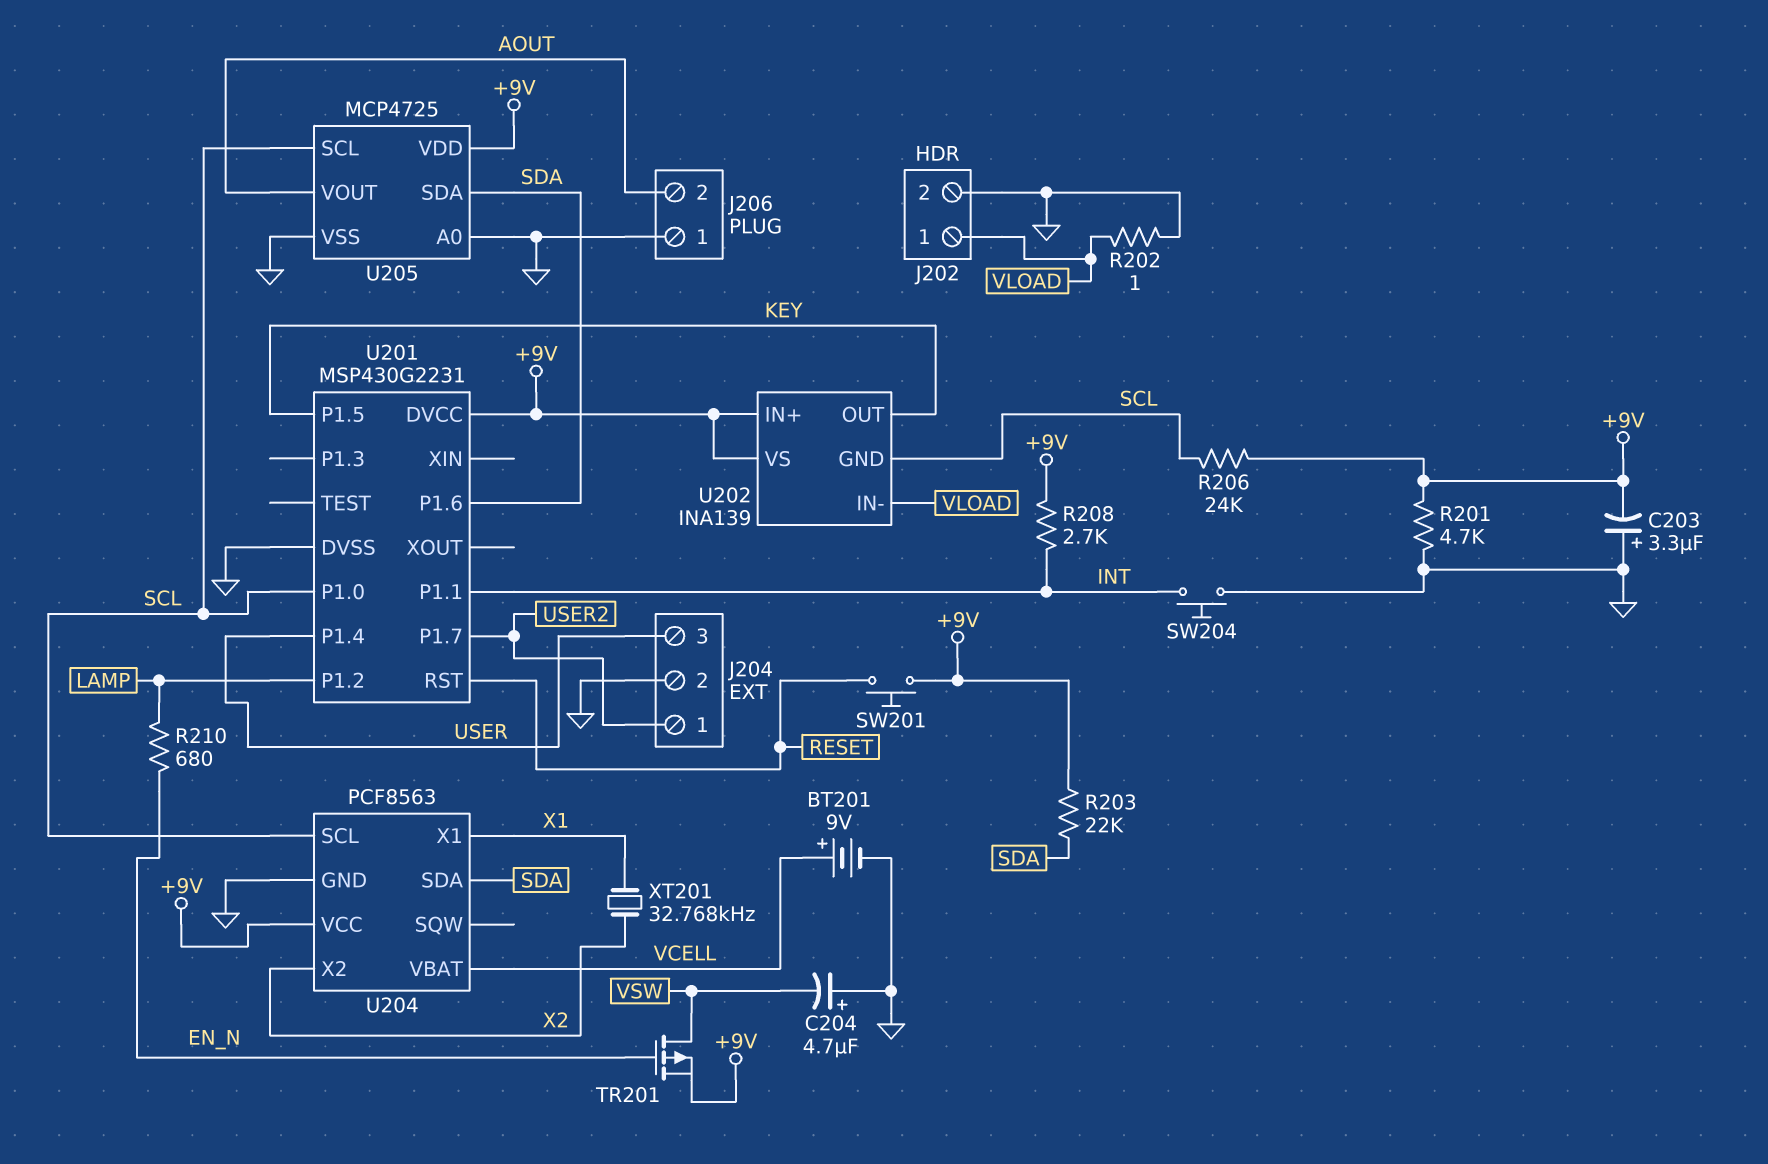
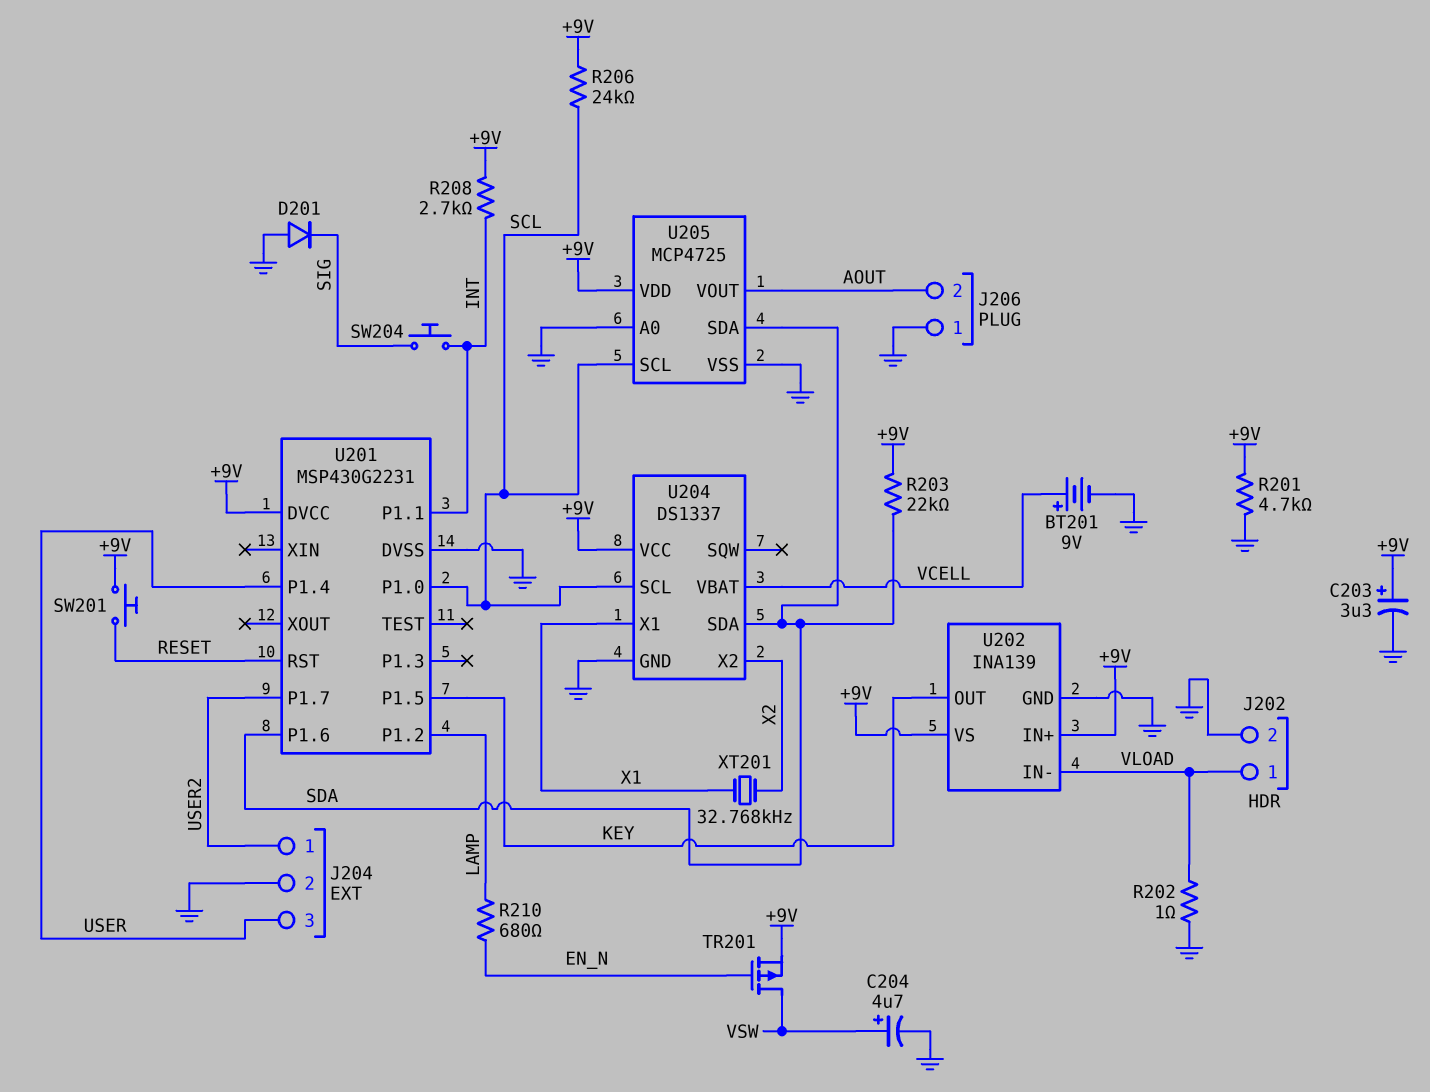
C203: 3.3uF (plus GND, minus +9V) -> 3.3uF (plus +9V, minus GND)
C204: 4.7uF (plus GND, minus VSW) -> 4.7uF (plus VSW, minus GND)
D201: none -> diode (A GND, K SIG)
SW204: button (GND, INT) -> button (INT, SIG)
U202 pin GND: SCL -> GND
U204: PCF8563 -> DS1337

